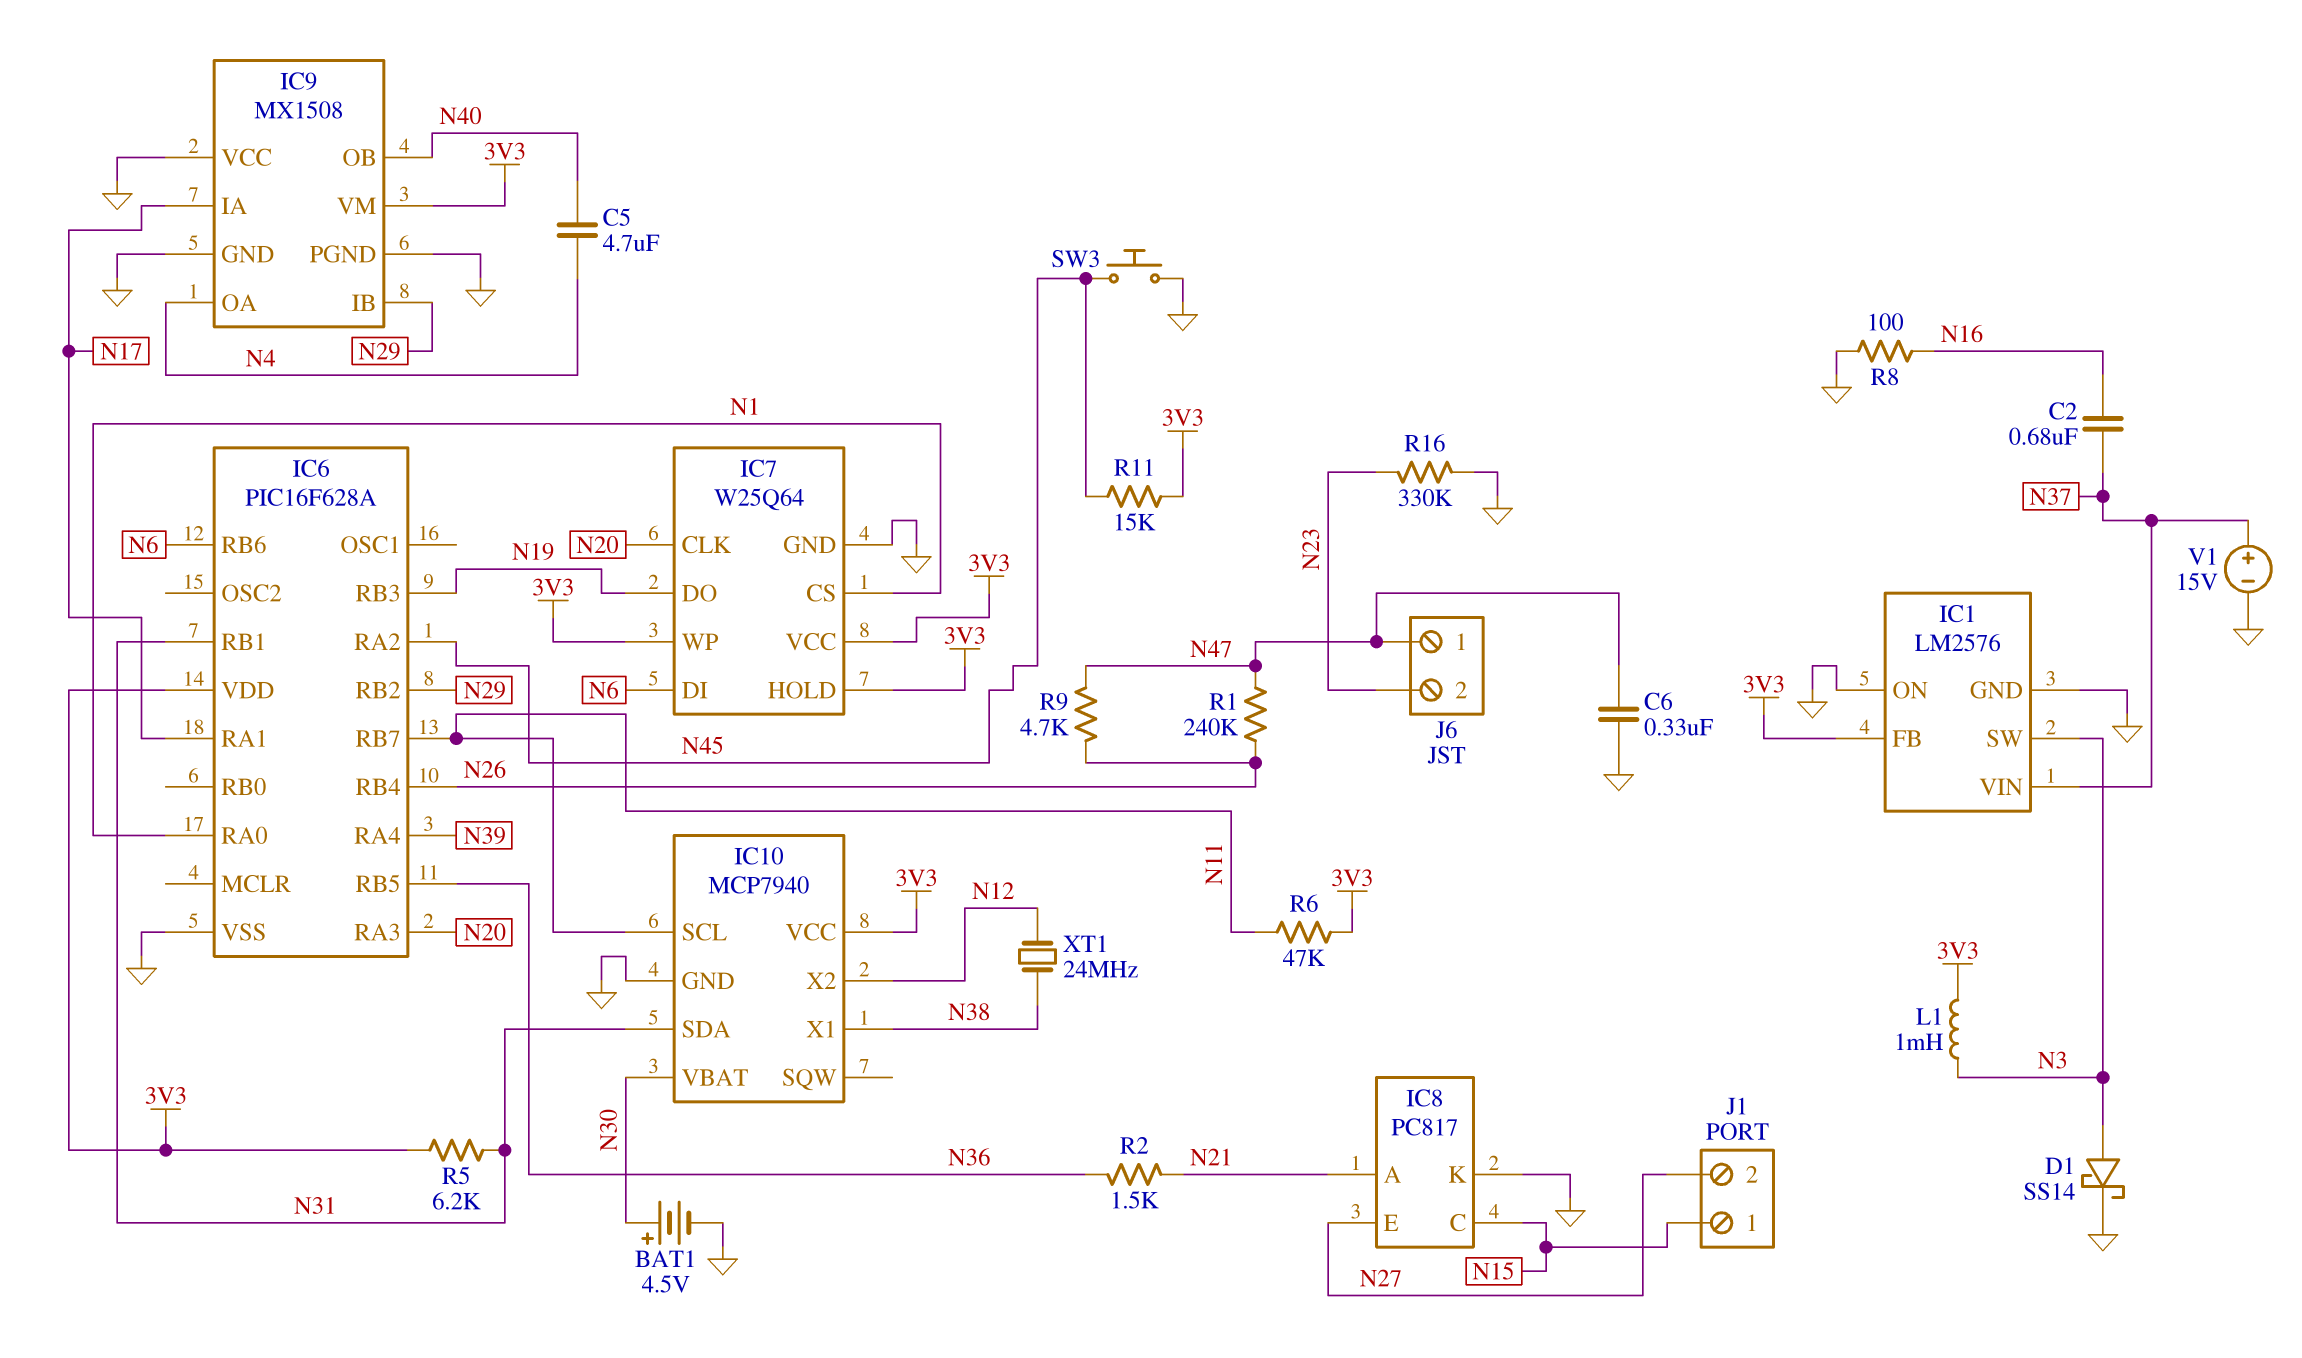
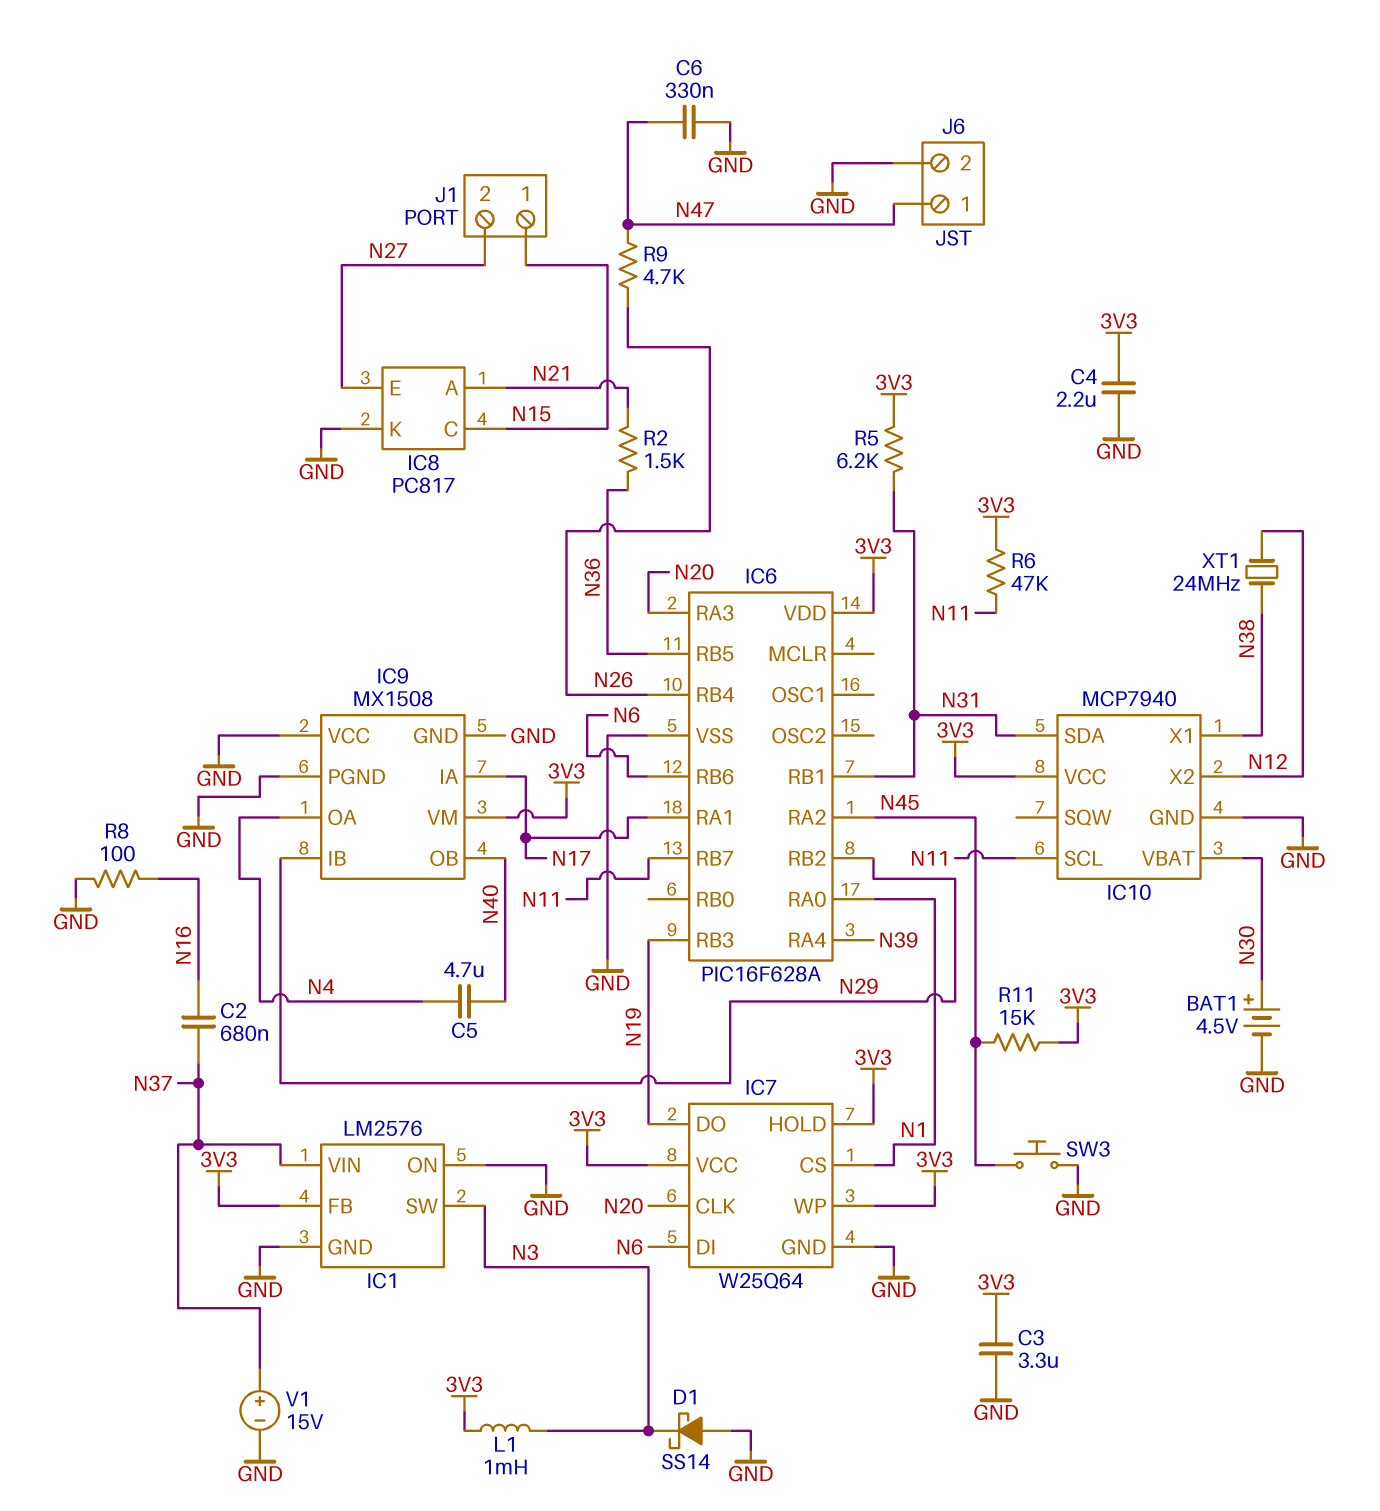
C3: none -> 3.3uF (3V3, GND)
C4: none -> 2.2uF (3V3, GND)
D1: schottky SS14 (A N3, K GND) -> schottky SS14 (A GND, K N3)
J6 pin 2: N23 -> GND
R1: 240k (N26, N47) -> none
R16: 330k (GND, N23) -> none

